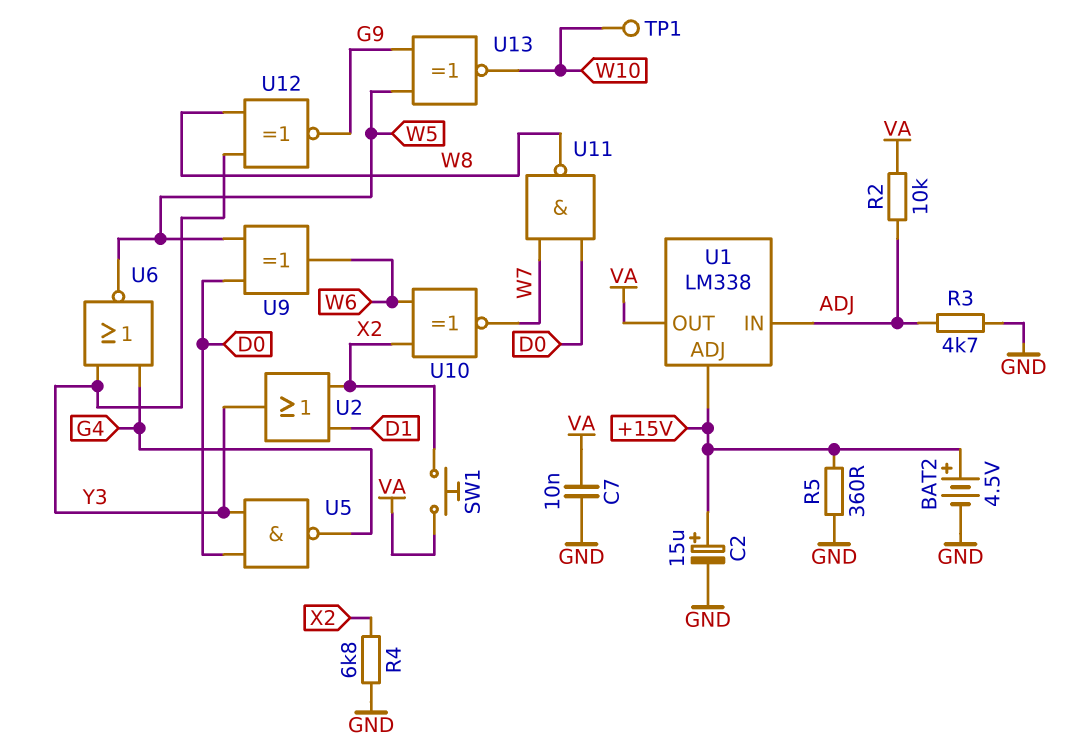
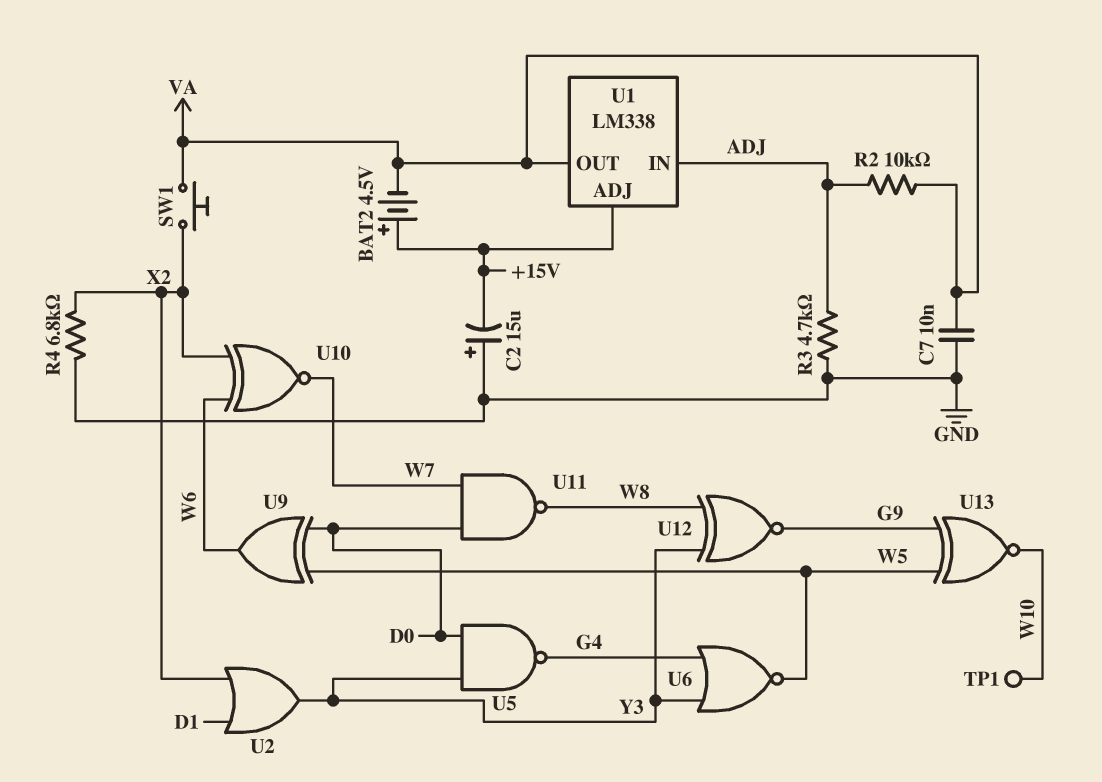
BAT2: 4.5V (plus +15V, minus GND) -> 4.5V (plus +15V, minus VA)
C2: 15uF (plus +15V, minus GND) -> 15uF (plus GND, minus +15V)
R5: 360 (+15V, GND) -> none

